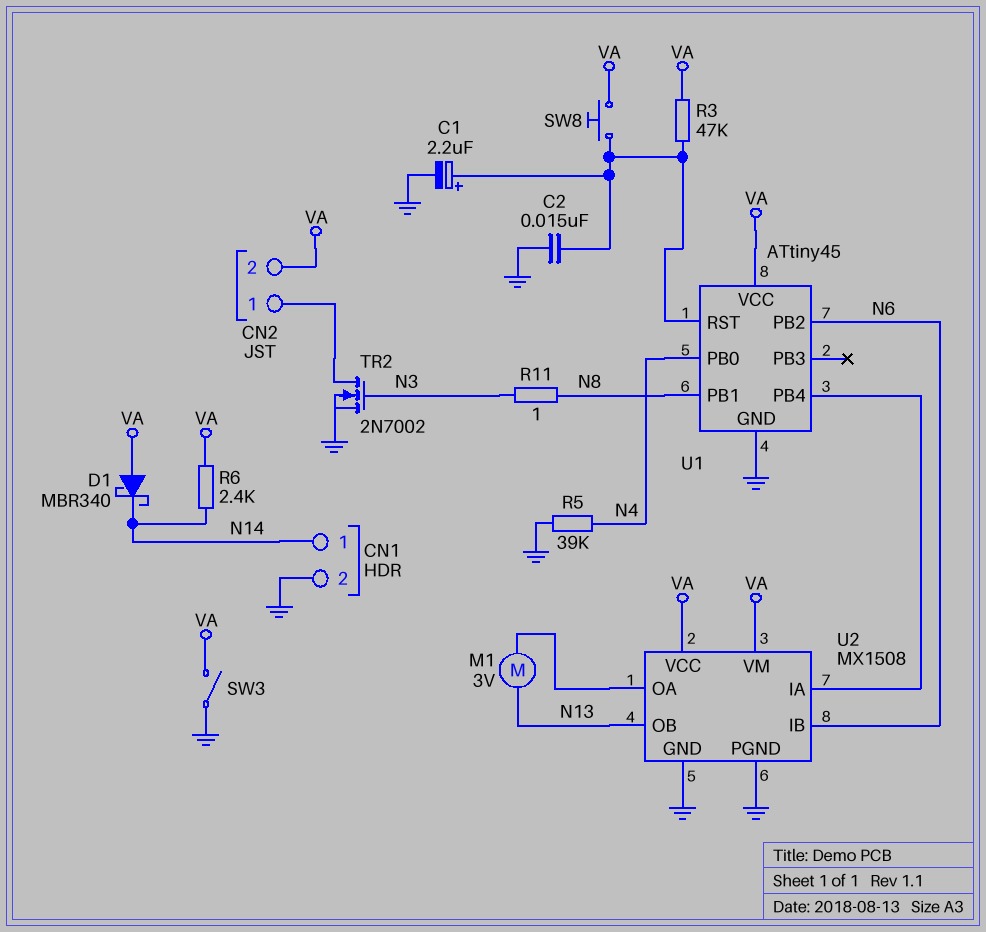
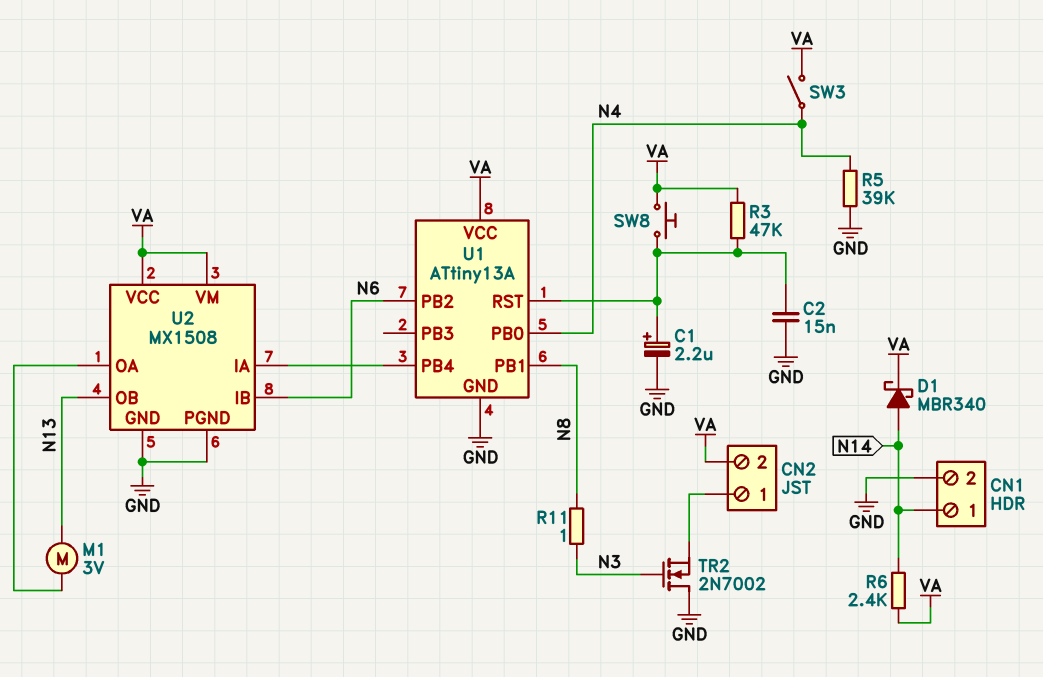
D1: schottky MBR340 (A VA, K N14) -> schottky MBR340 (A N14, K VA)
SW3: switch (GND, VA) -> switch (N4, VA)
TR2: NMOS 2N7002 (G N3, D CN2/1, S GND) -> NMOS 2N7002 (G N3, D GND, S CN2/1)
U1: ATtiny45 -> ATtiny13A

